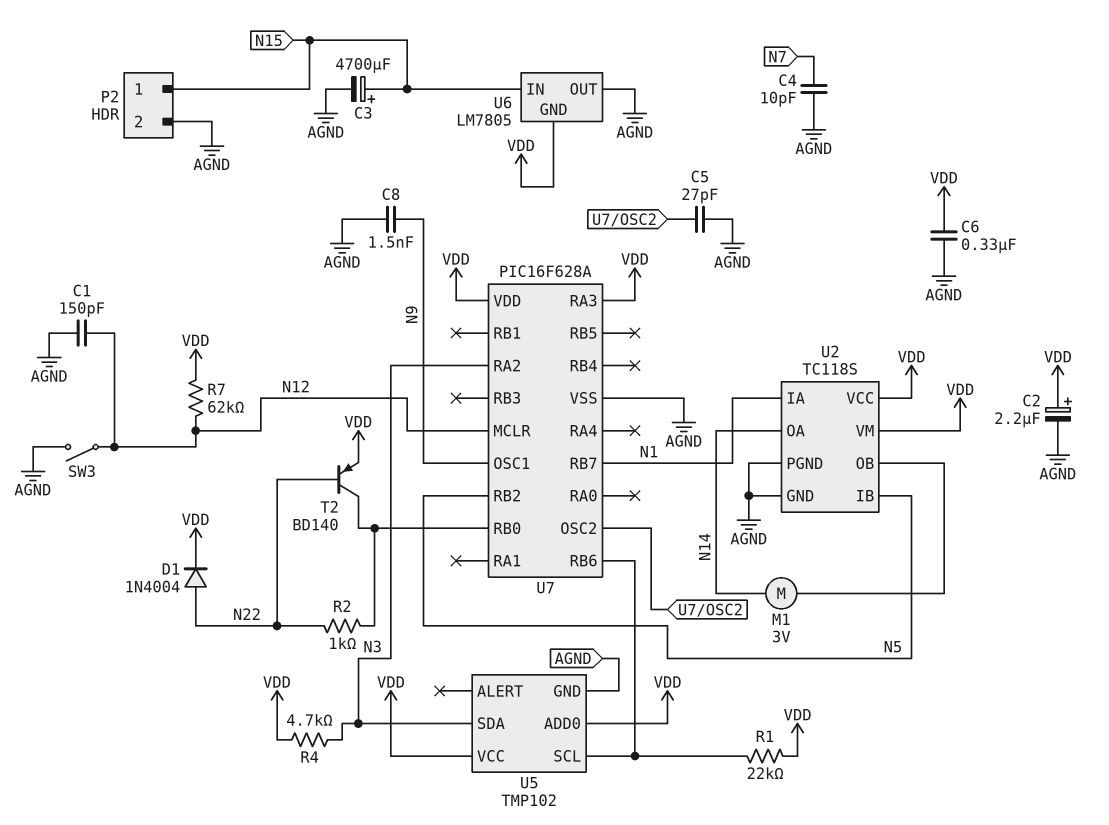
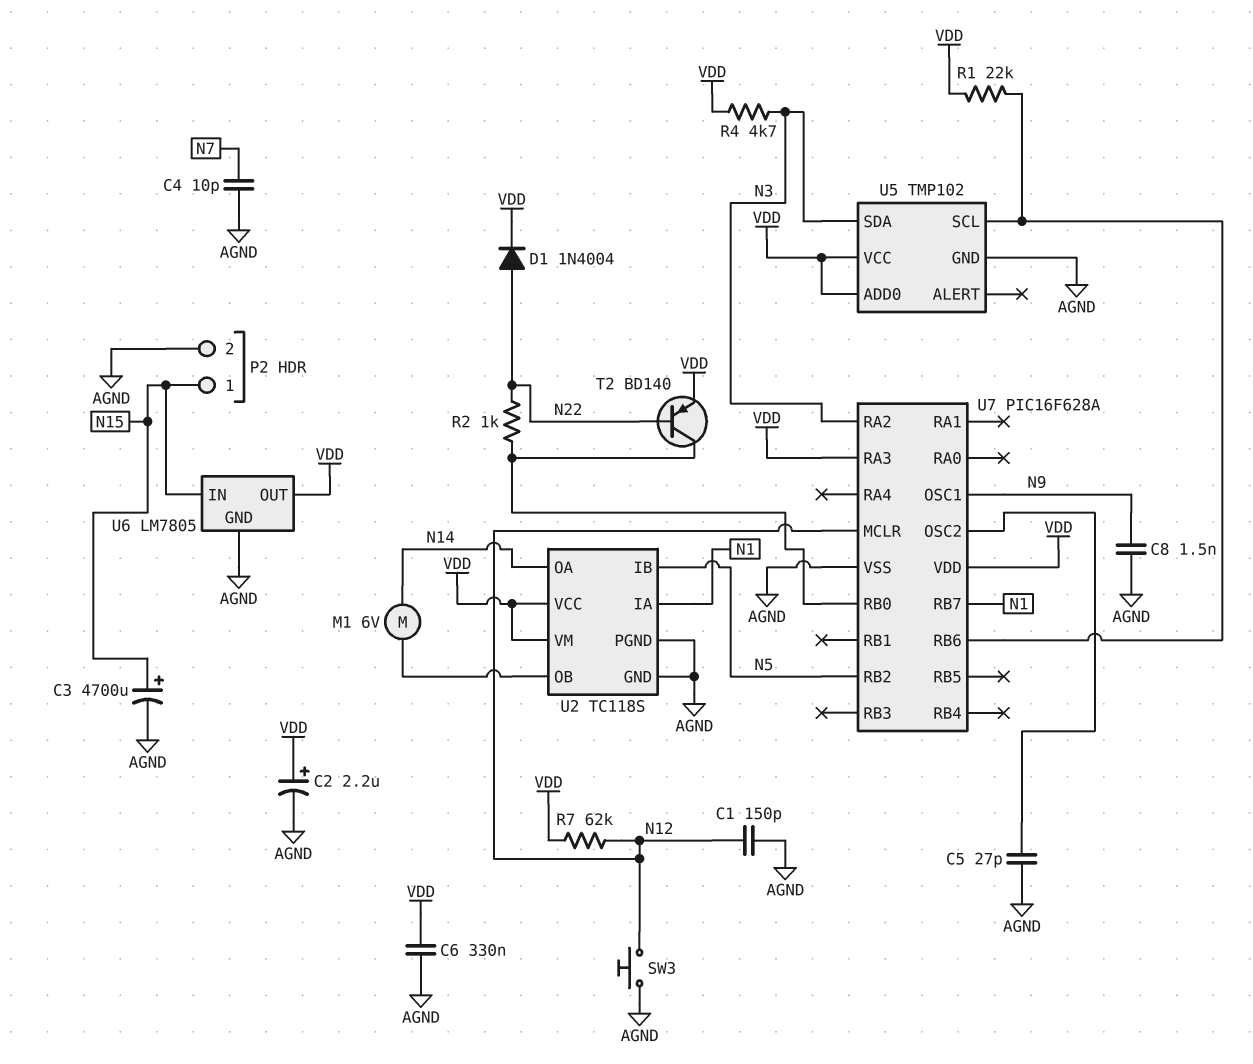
M1: motor 3V (N14, U2/OB) -> motor 6V (N14, U2/OB)
SW3: switch (AGND, N12) -> button (AGND, N12)
U6 pin GND: VDD -> AGND
U6 pin OUT: AGND -> VDD

